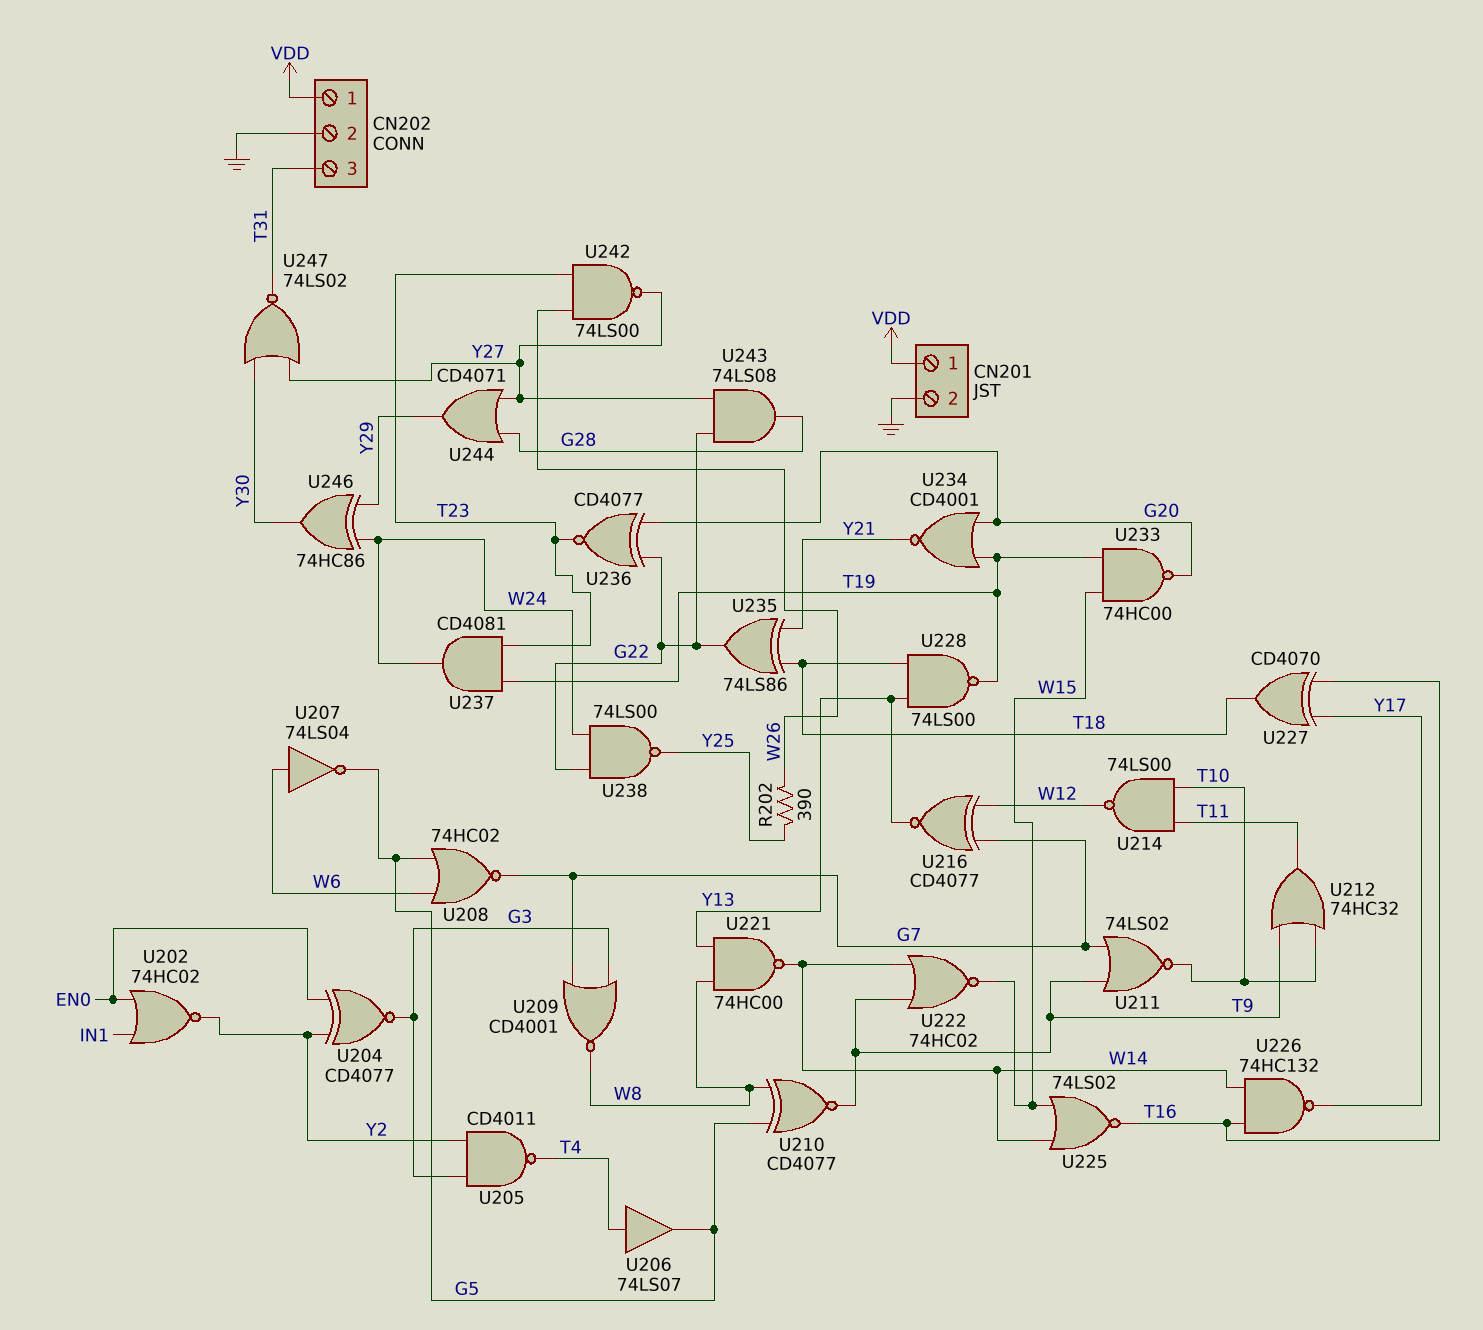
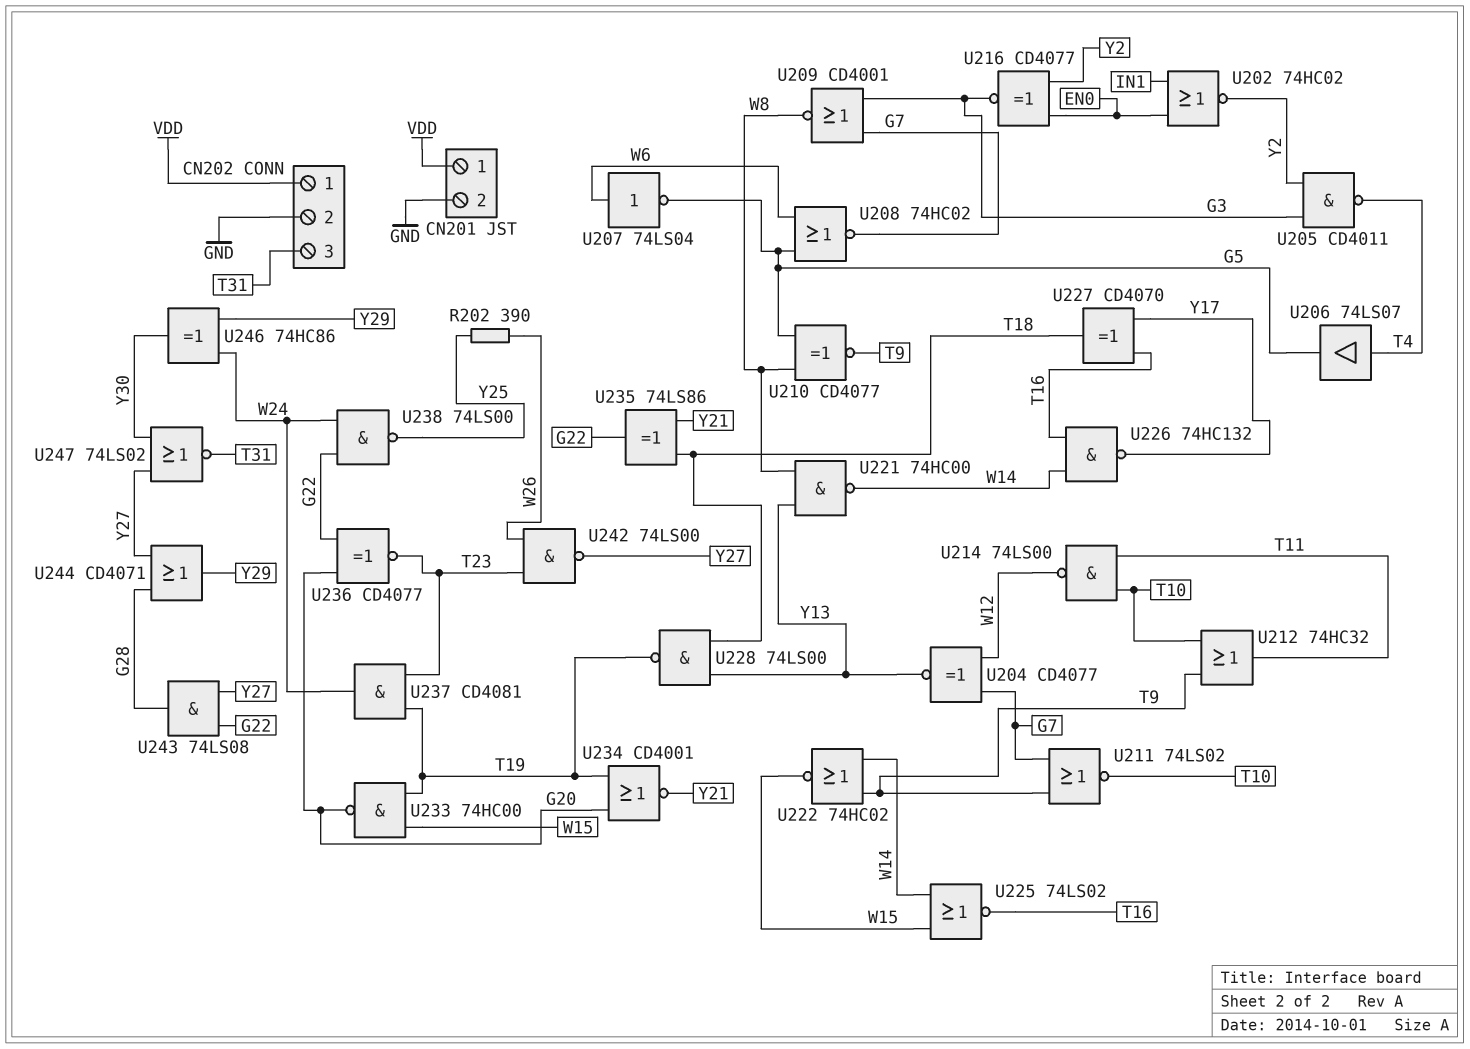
U204: XNOR CD4077 (in EN0, in Y2, out G3) -> XNOR CD4077 (in G7, in W12, out Y13)
U216: XNOR CD4077 (in G7, in W12, out Y13) -> XNOR CD4077 (in EN0, in Y2, out G3)

